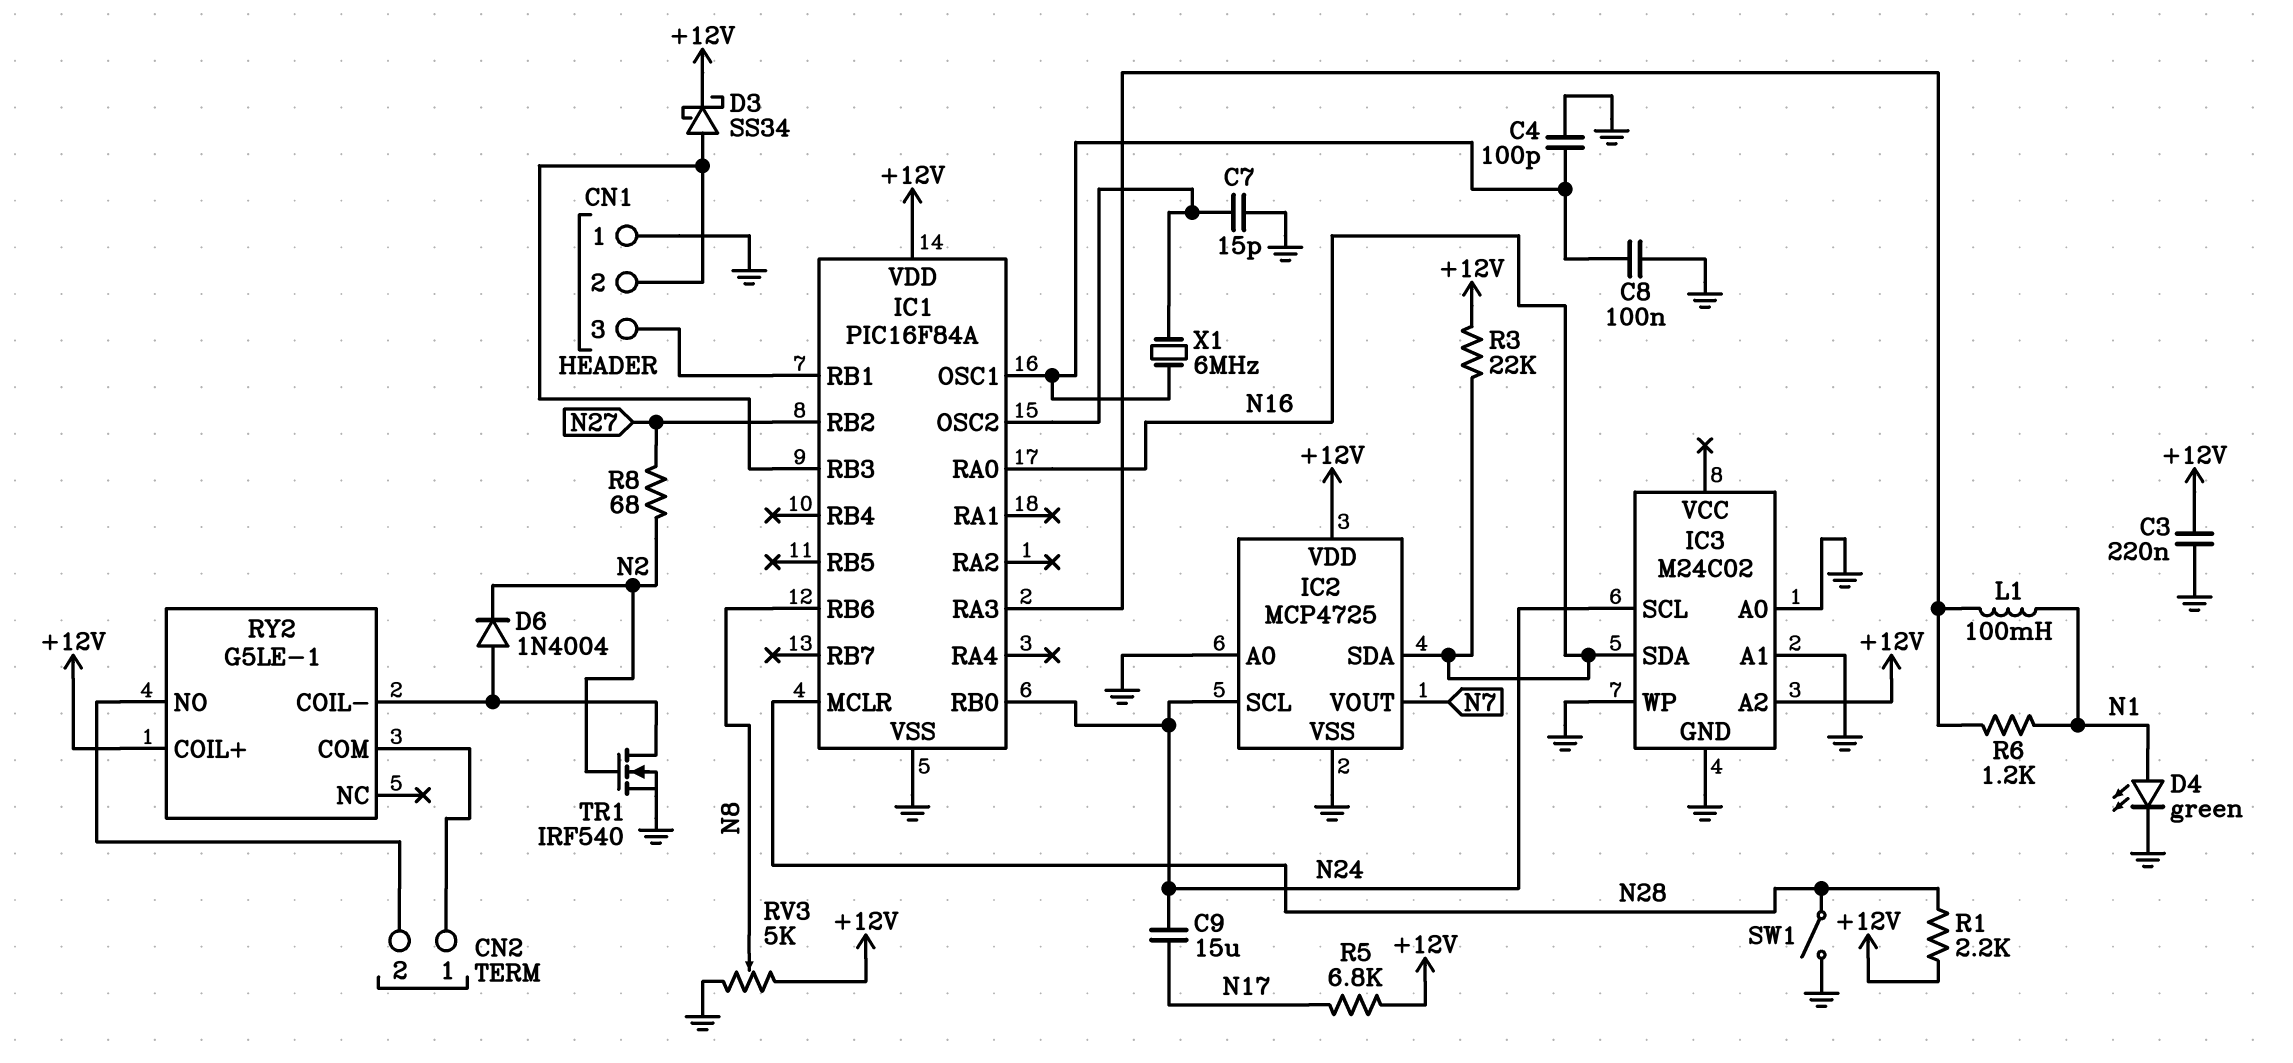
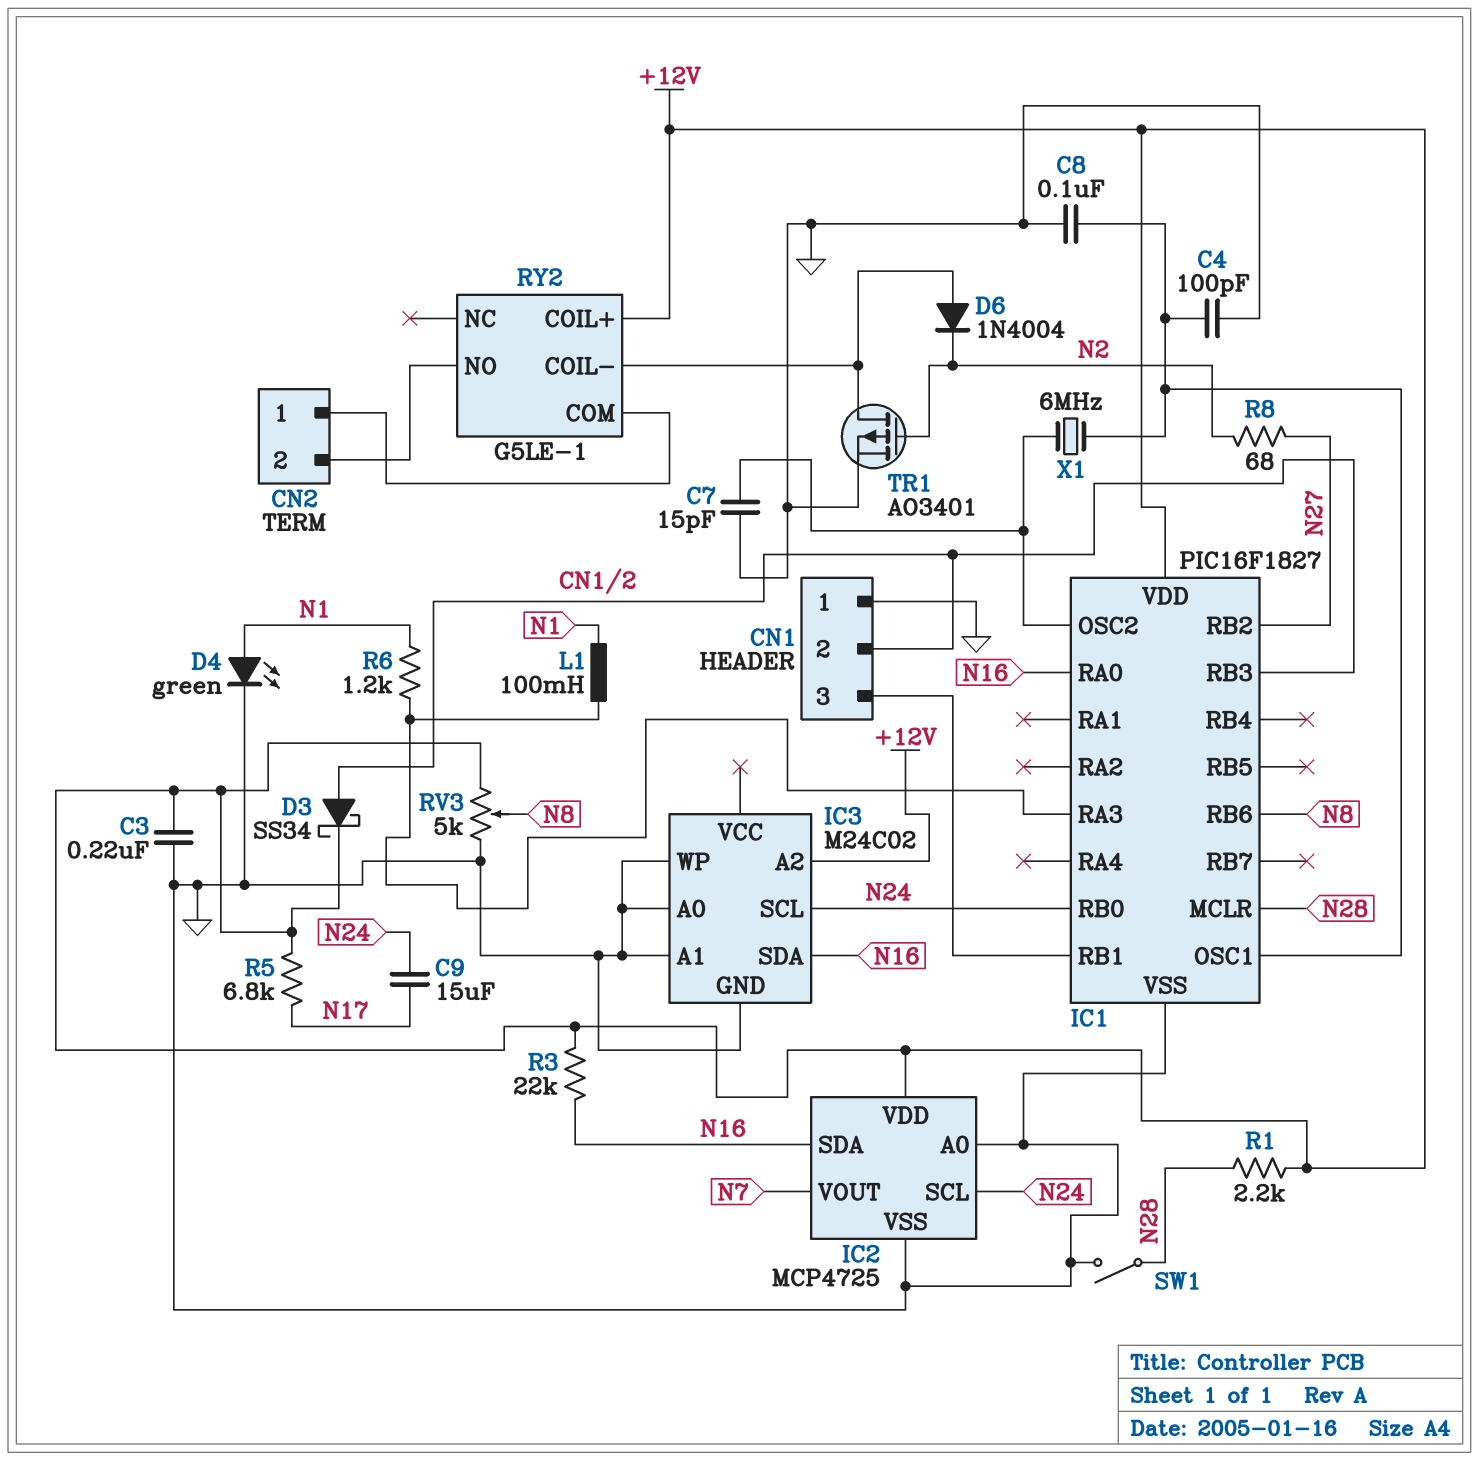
IC1: PIC16F84A -> PIC16F1827
TR1: NMOS IRF540 (G N2, D RY2/COIL-, S GND) -> PMOS AO3401 (G N2, D RY2/COIL-, S GND)

